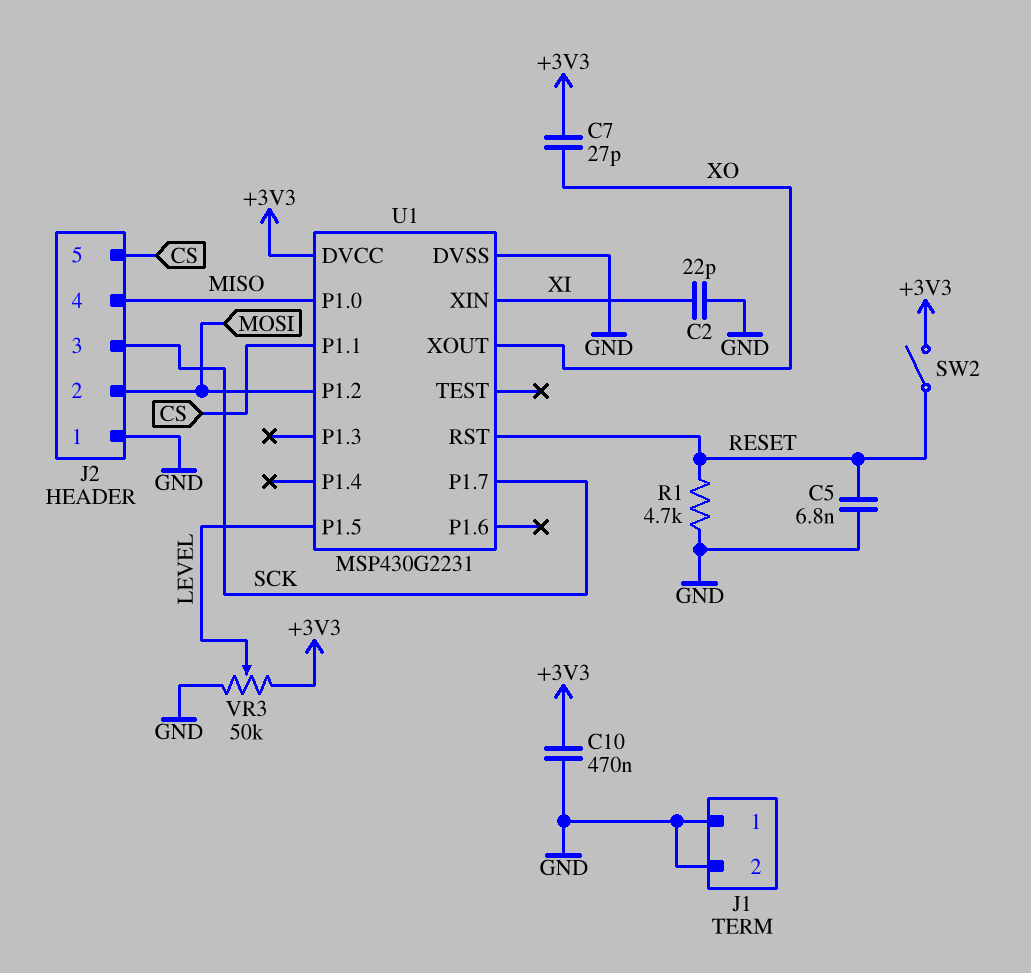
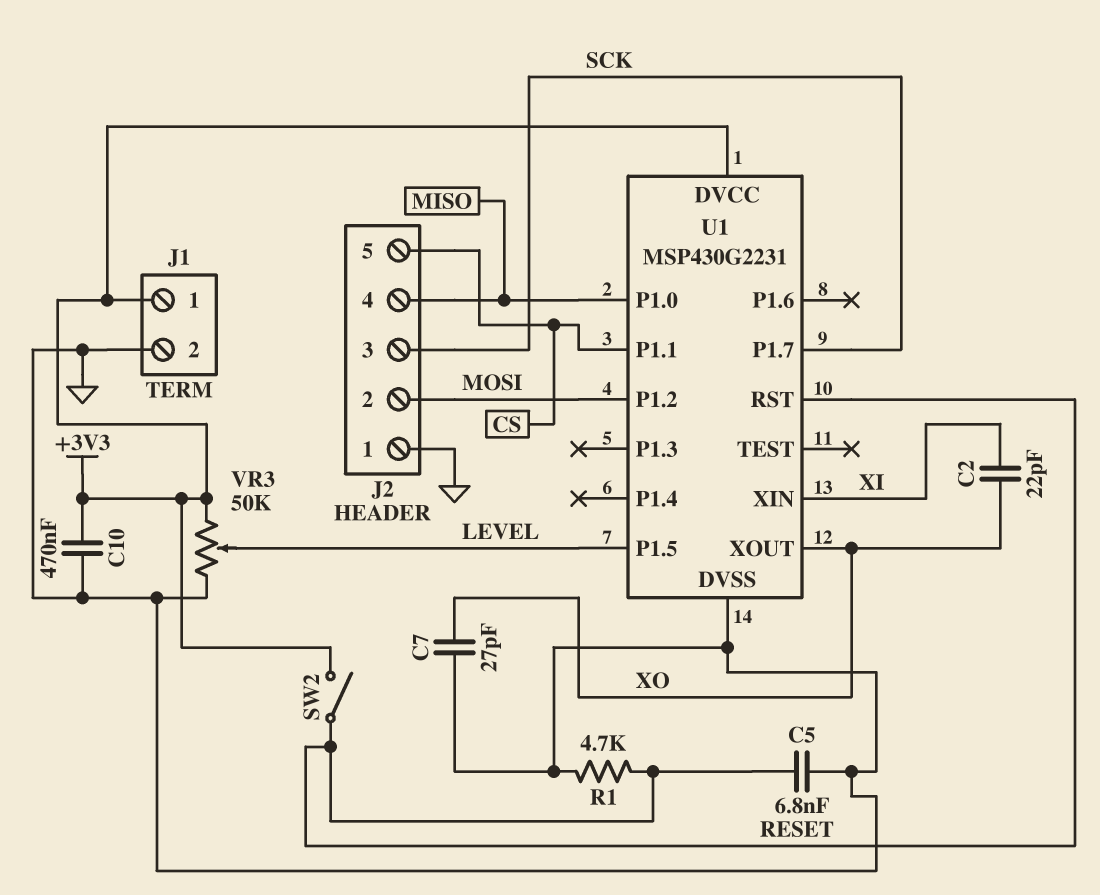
C2: 22pF (GND, XI) -> 22pF (XI, XO)
C7: 27pF (+3V3, XO) -> 27pF (GND, XO)
J1 pin 1: GND -> +3V3

